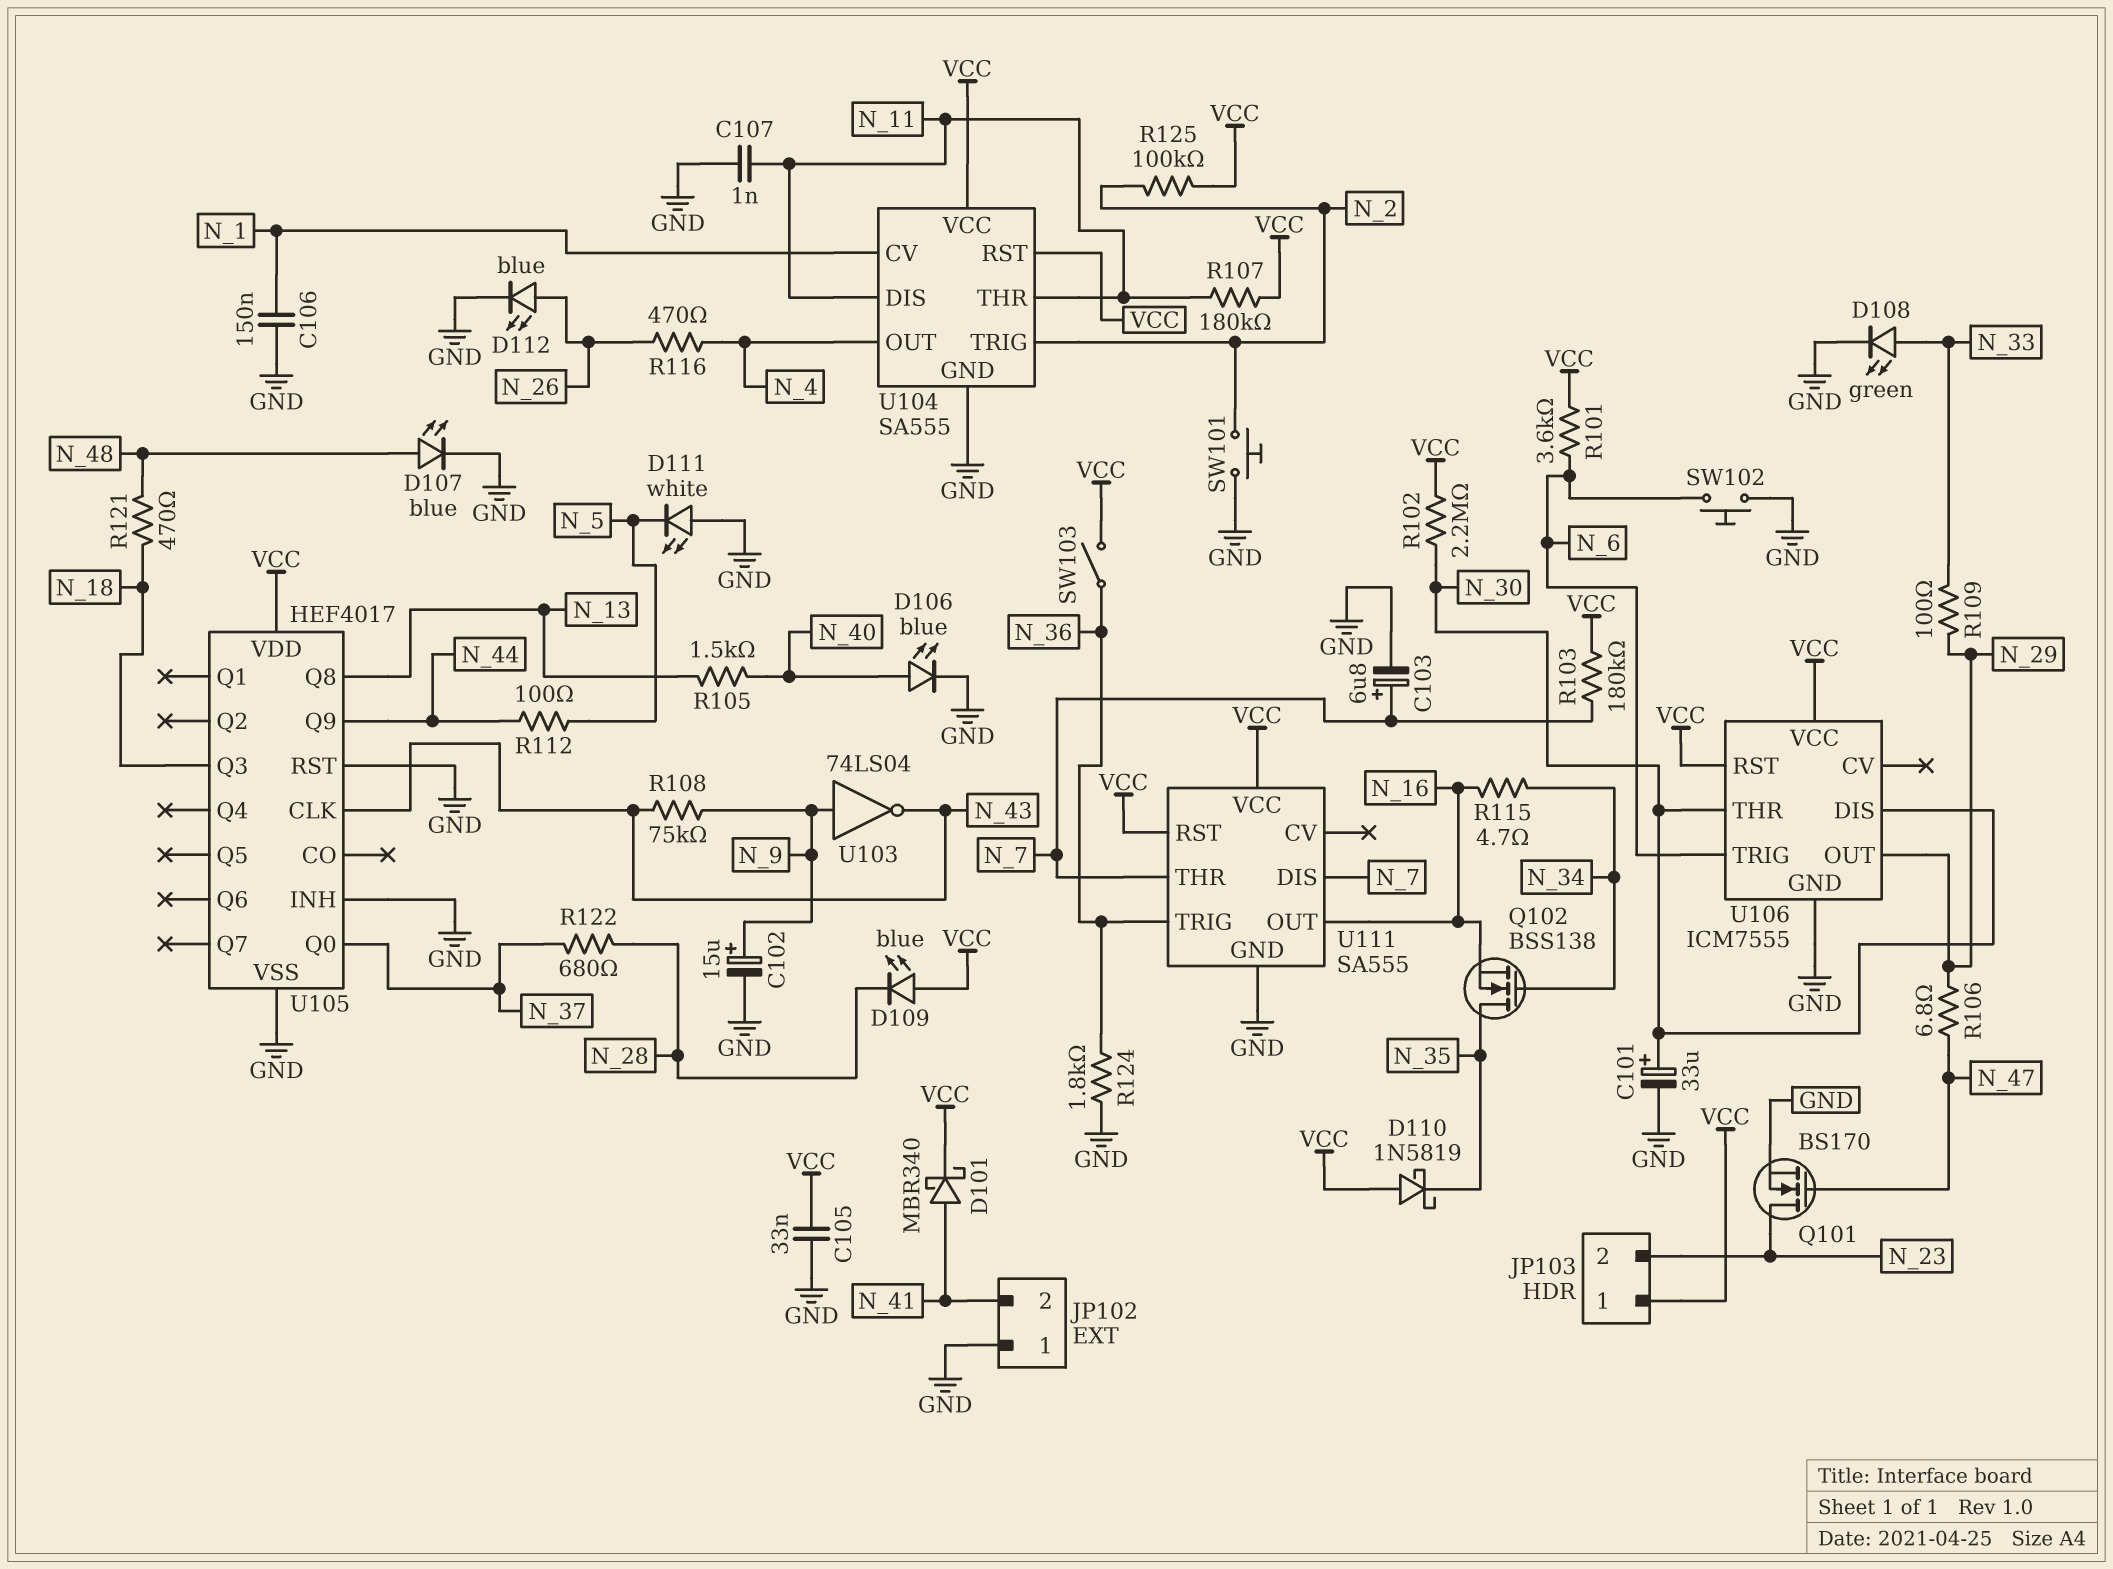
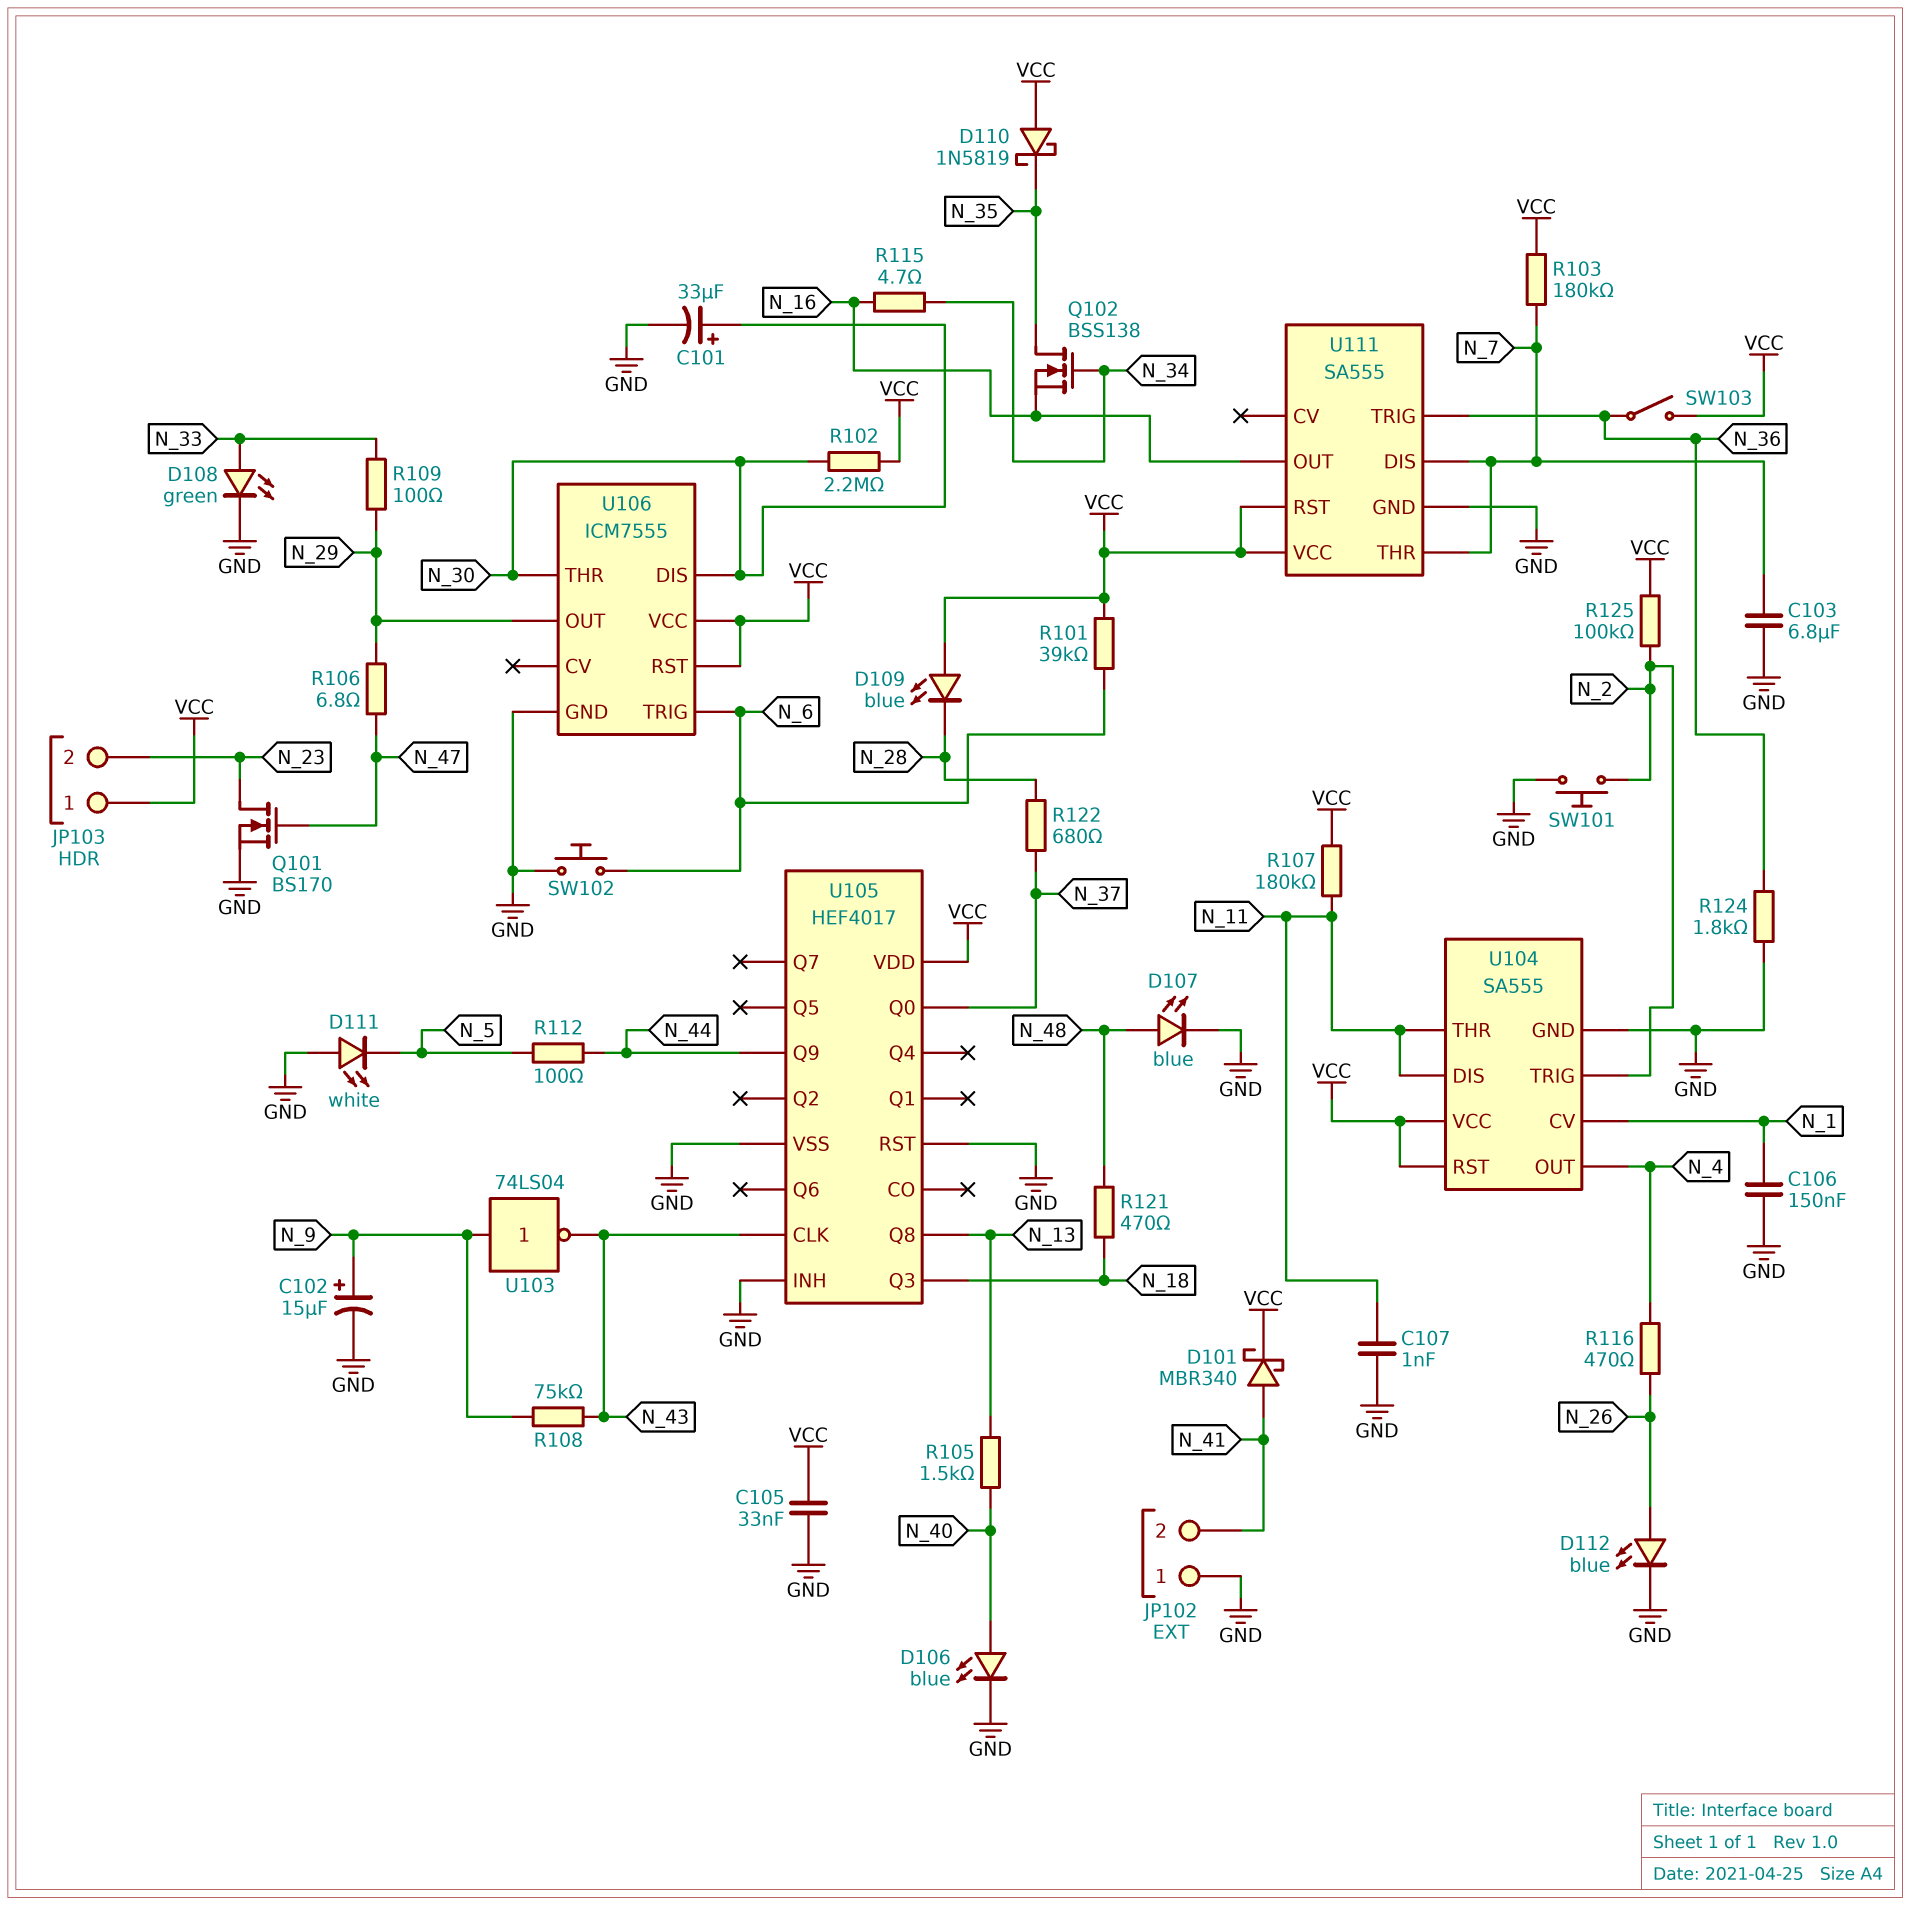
C103: 6.8uF (plus N_7, minus GND) -> 6.8uF (GND, N_7)
R101: 3.6k (N_6, VCC) -> 39k (N_6, VCC)

